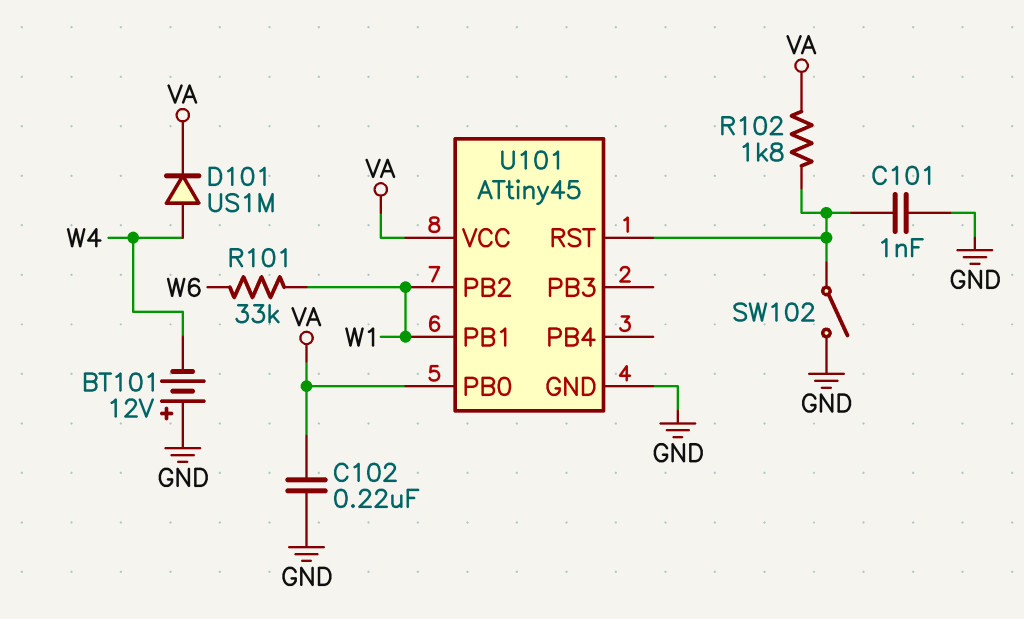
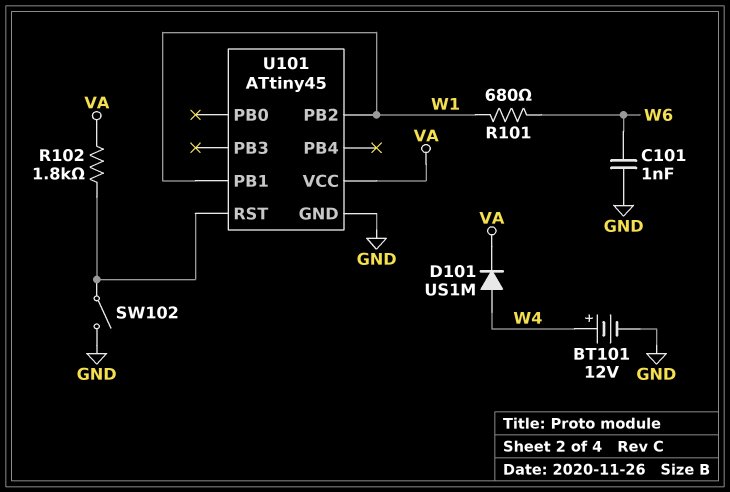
BT101: 12V (plus GND, minus W4) -> 12V (plus W4, minus GND)
C101: 1nF (GND, U101/RST) -> 1nF (GND, W6)
C102: 220nF (GND, VA) -> none
R101: 33k (W1, W6) -> 680 (W1, W6)
U101 pin PB0: VA -> none

